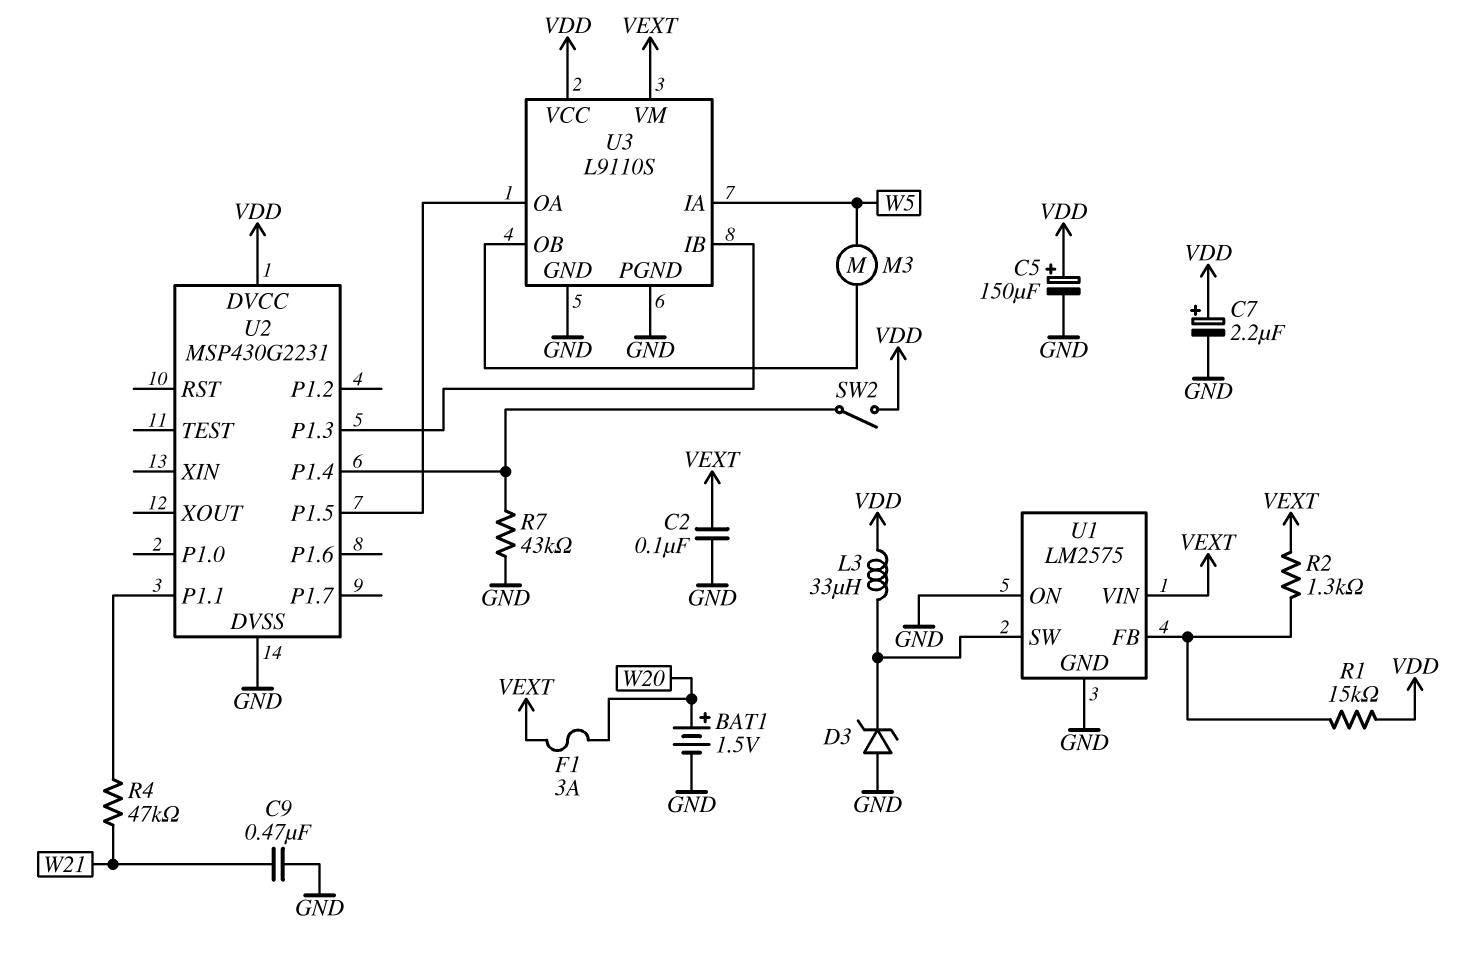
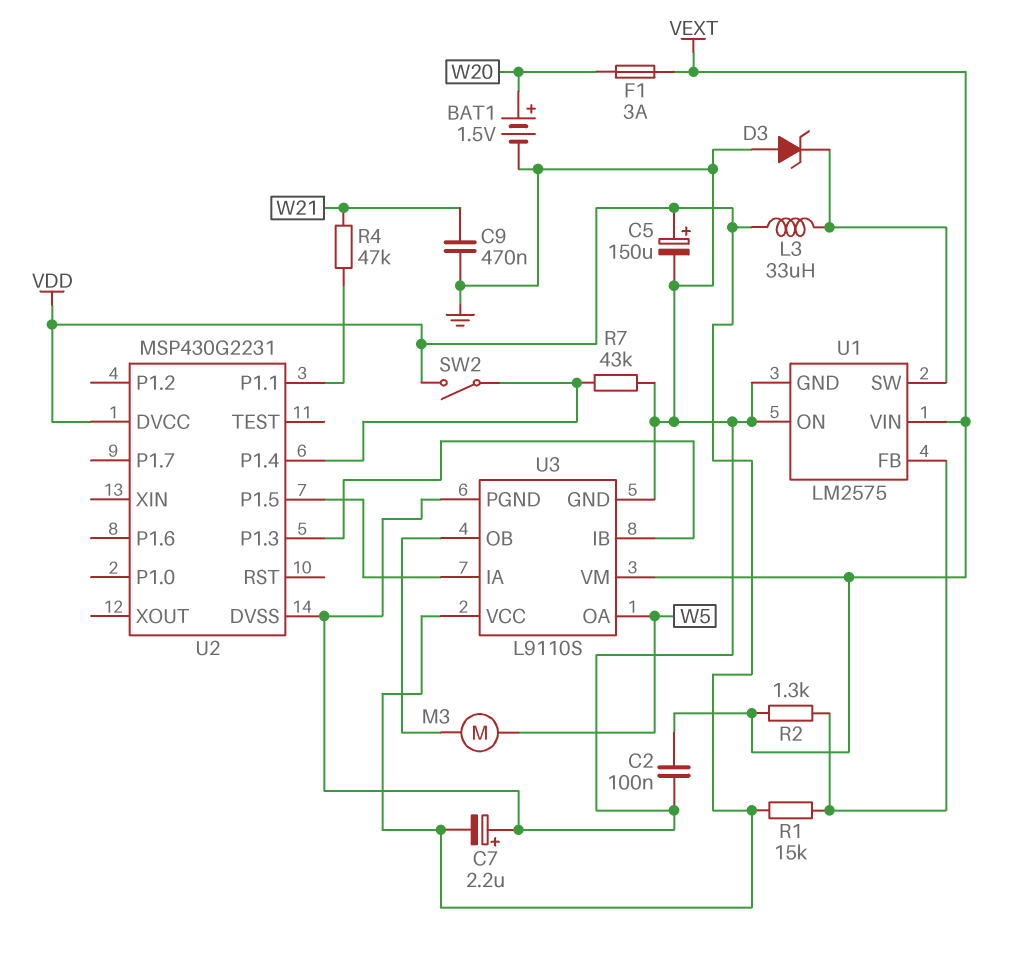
C7: 2.2uF (plus VDD, minus GND) -> 2.2uF (plus GND, minus VDD)
U3 pin IA: W5 -> U2/P1.5
U3 pin OA: U2/P1.5 -> W5

